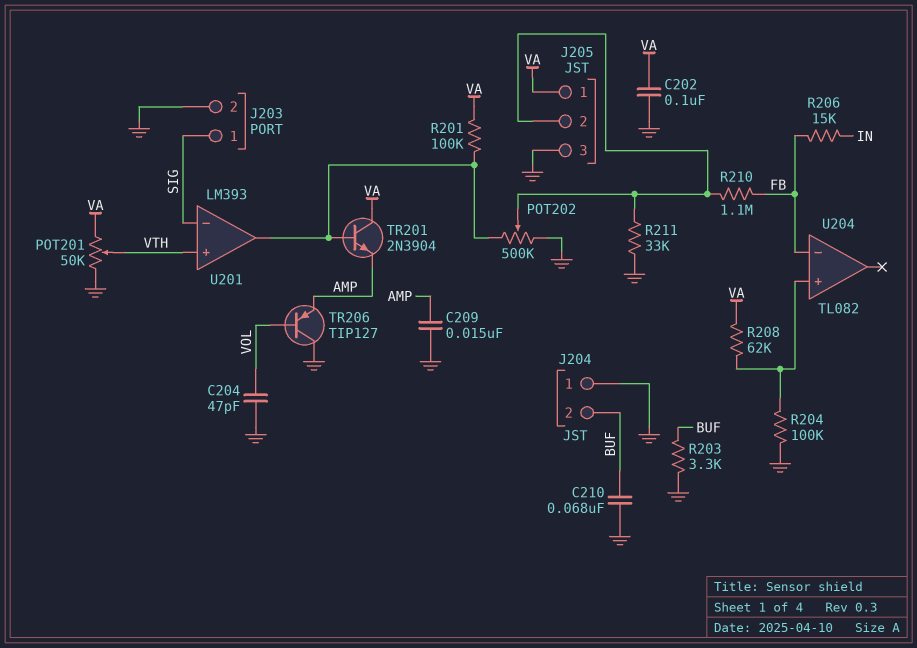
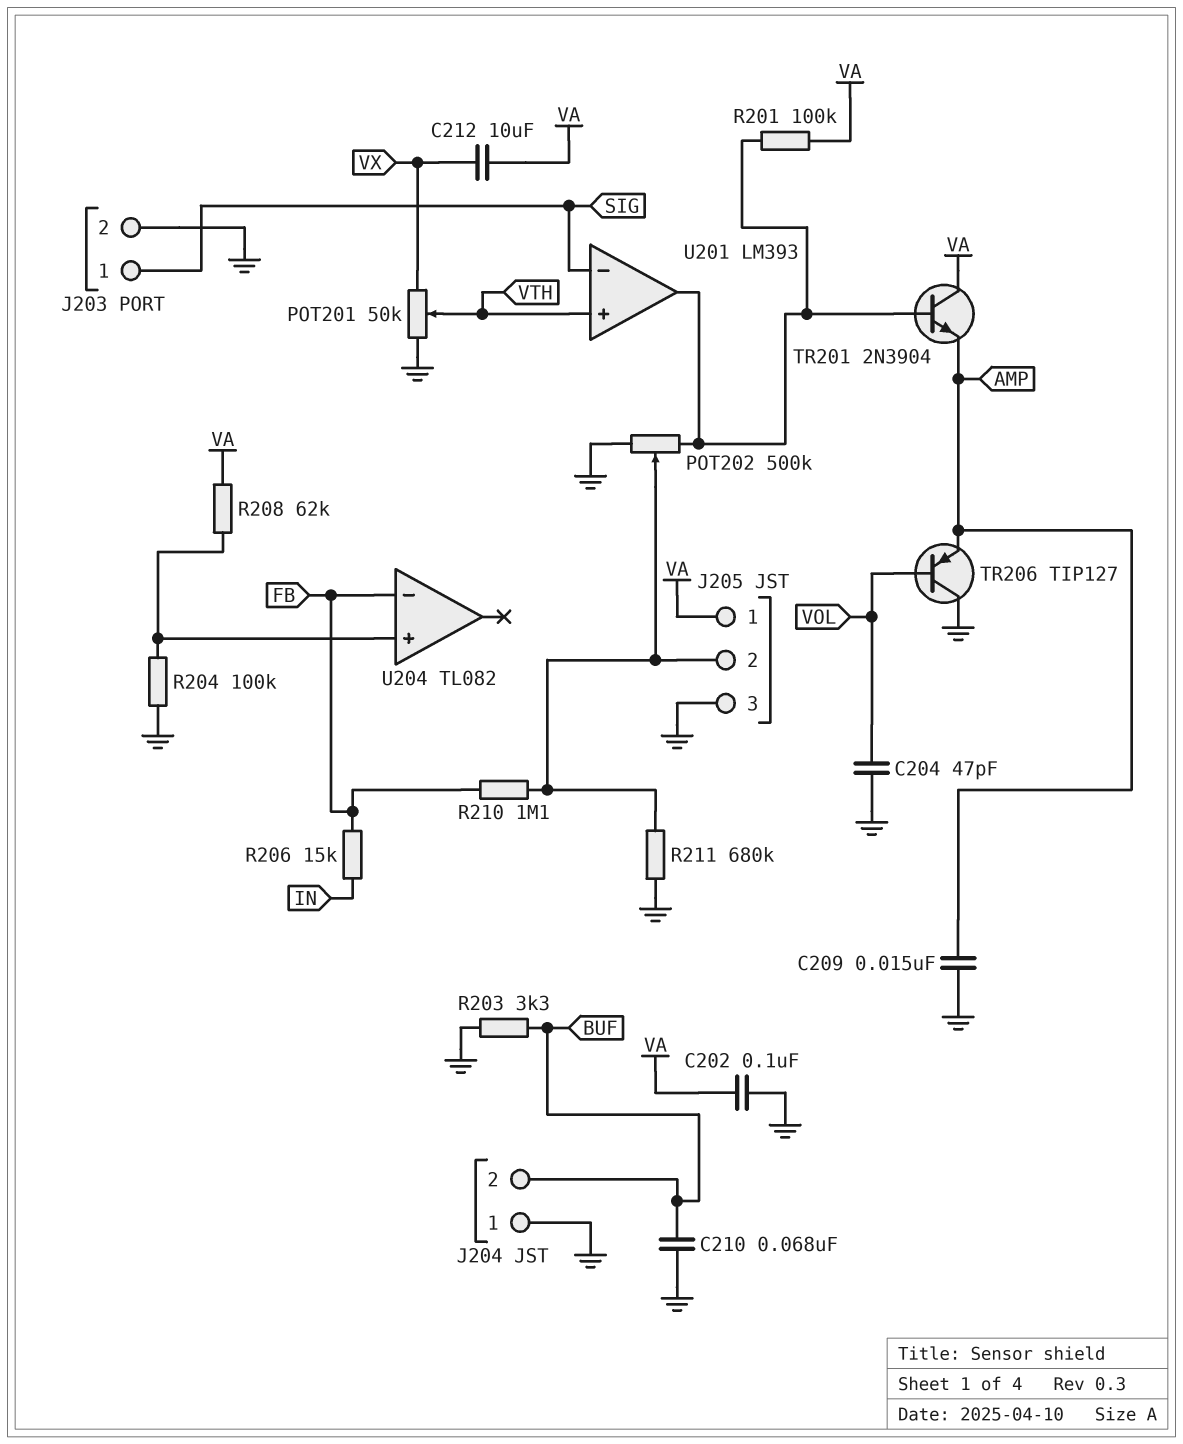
C212: none -> 10uF (VA, VX)
POT201: 50k (GND, VA, wiper VTH) -> 50k (GND, VX, wiper VTH)
R211: 33k (GND, J205/2) -> 680k (GND, J205/2)

